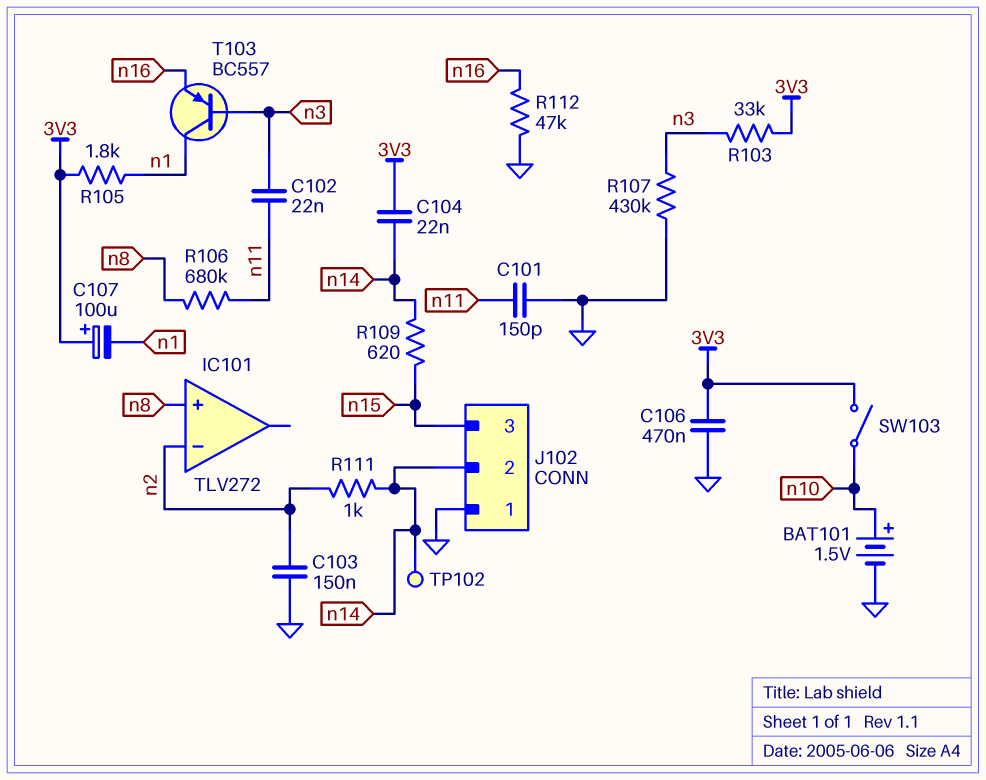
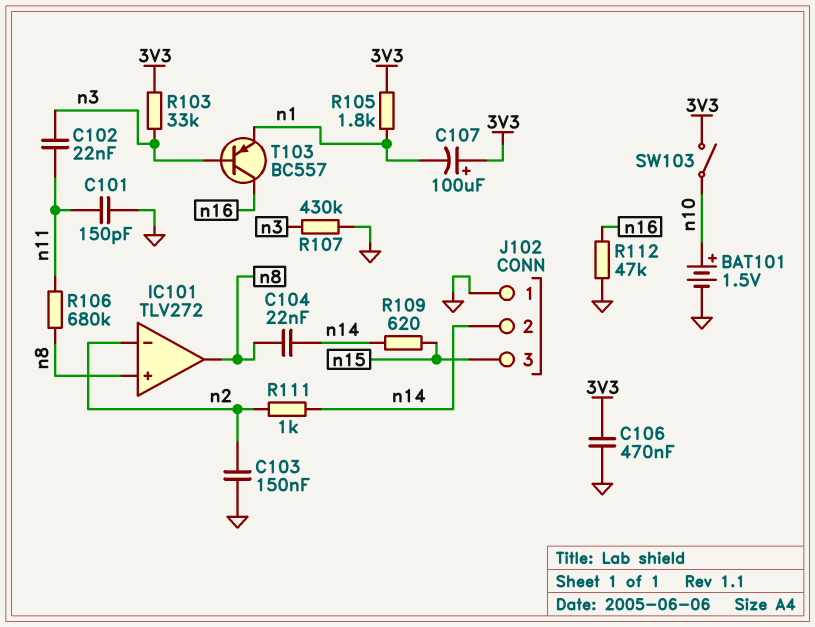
C104: 22nF (3V3, n14) -> 22nF (n8, n14)
IC101 pin out: none -> n8
T103: PNP BC557 (B n3, C n1, E n16) -> PNP BC557 (B n3, C n16, E n1)
TP102: test point (n14) -> none

